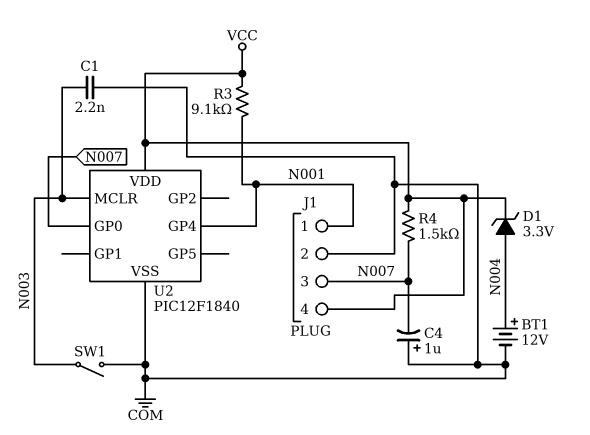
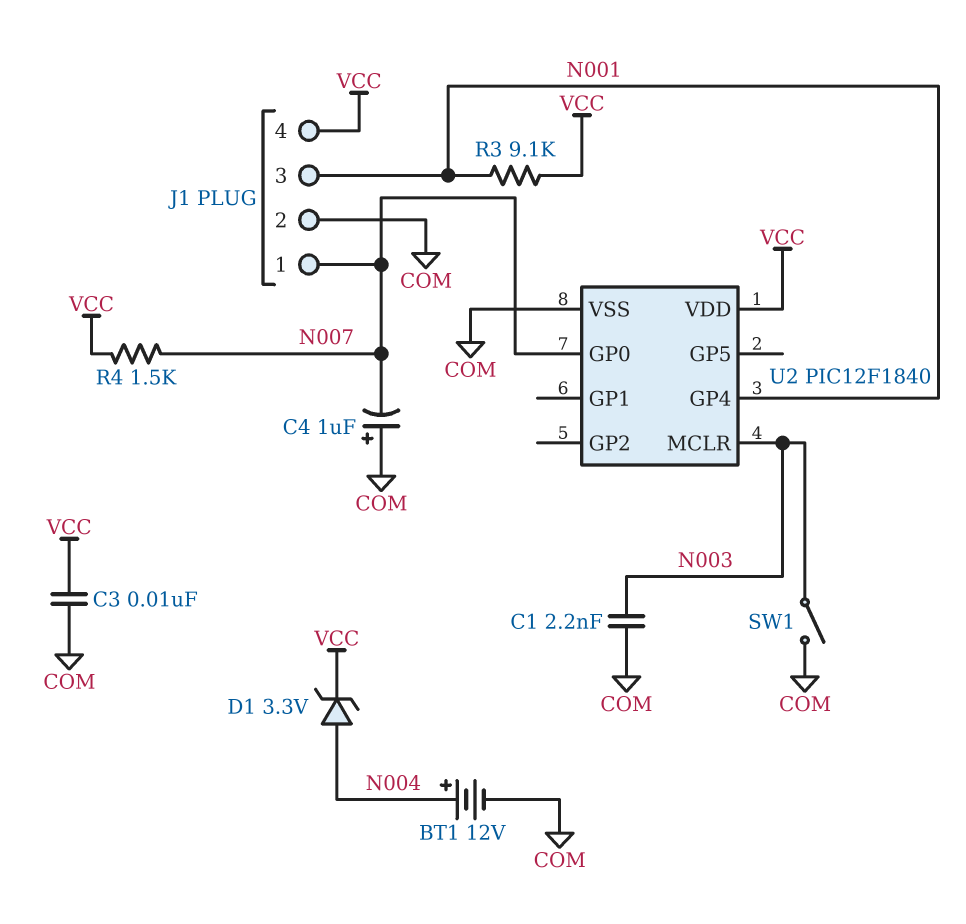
C3: none -> 10nF (COM, VCC)
J1 pin 1: N001 -> N007
J1 pin 3: N007 -> N001

